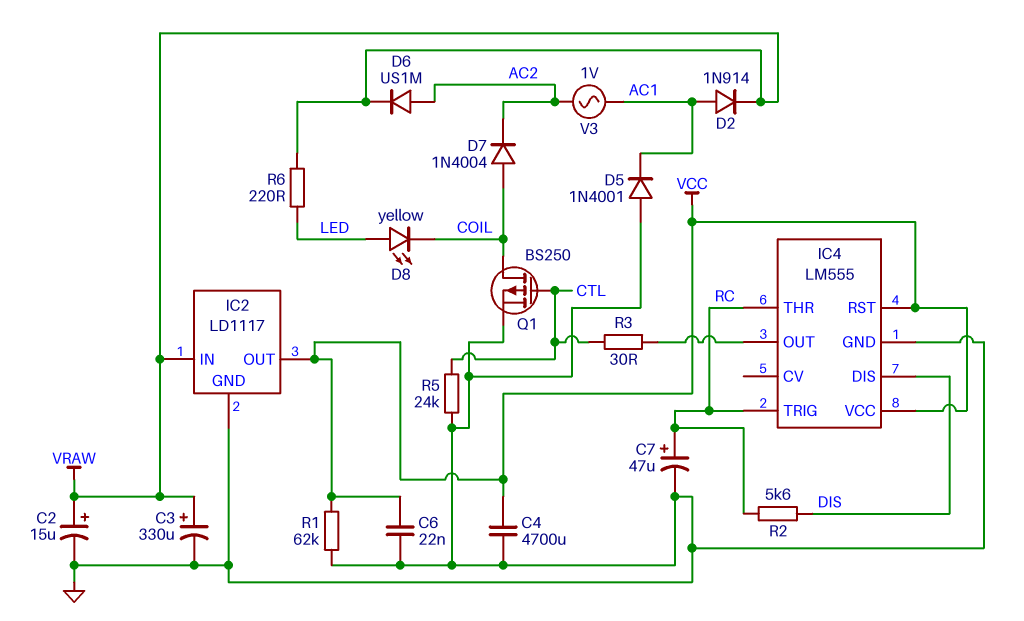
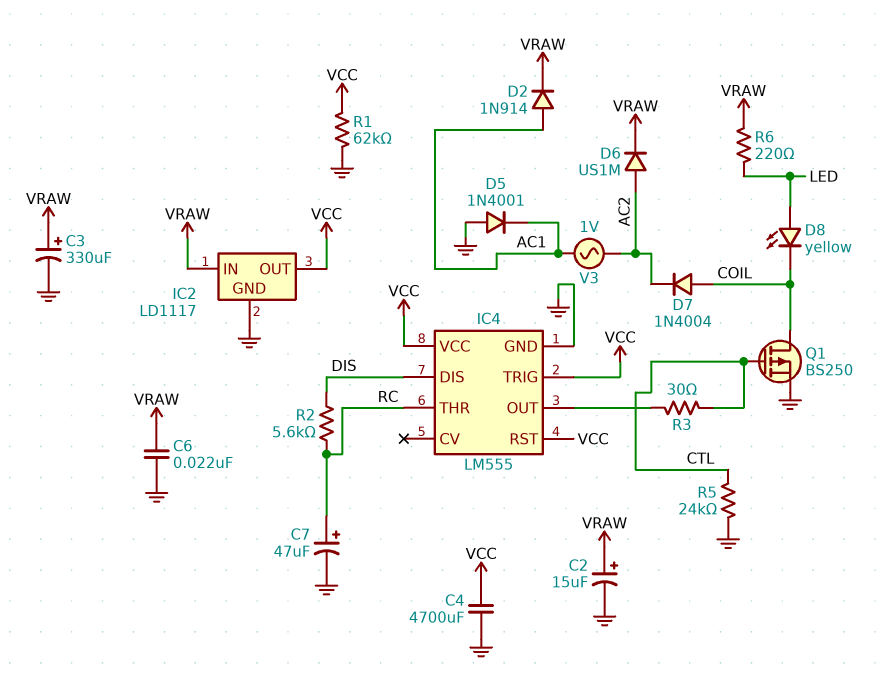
C6: 22nF (GND, VCC) -> 22nF (GND, VRAW)
IC4 pin TRIG: RC -> VCC

